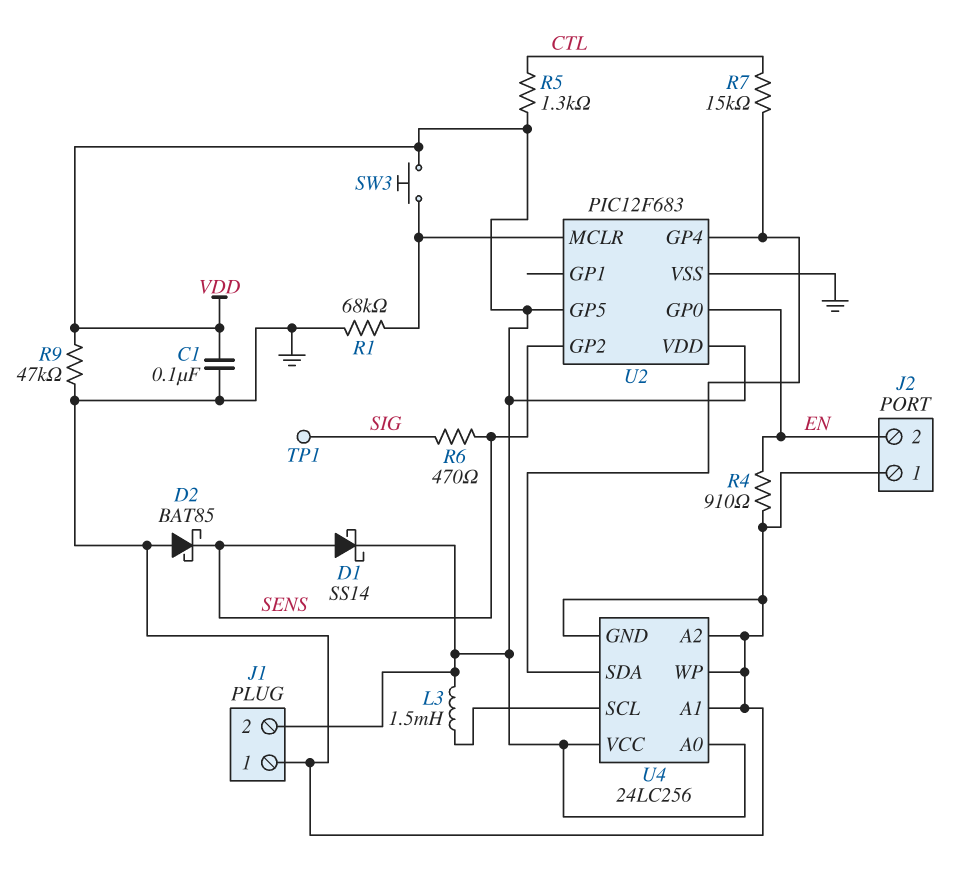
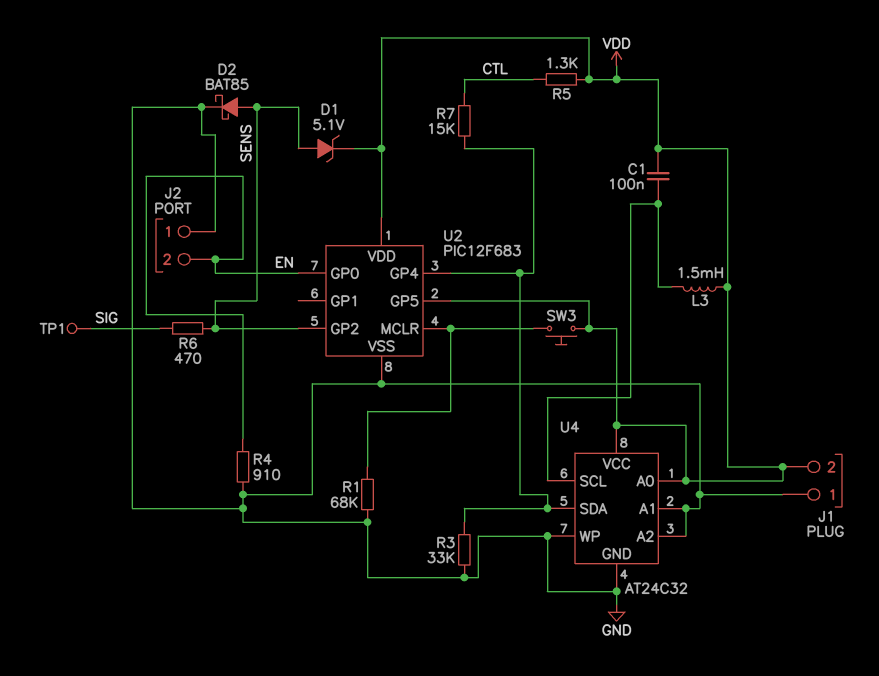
C1: 100nF (GND, VDD) -> 100nF (U4/SCL, VDD)
D1: schottky SS14 (A SENS, K VDD) -> zener 5.1V (A SENS, K VDD)
D2: schottky BAT85 (A GND, K SENS) -> schottky BAT85 (A SENS, K GND)
R3: none -> 33k (GND, U2/GP4)
R9: 47k (GND, VDD) -> none
U4: 24LC256 -> AT24C32

